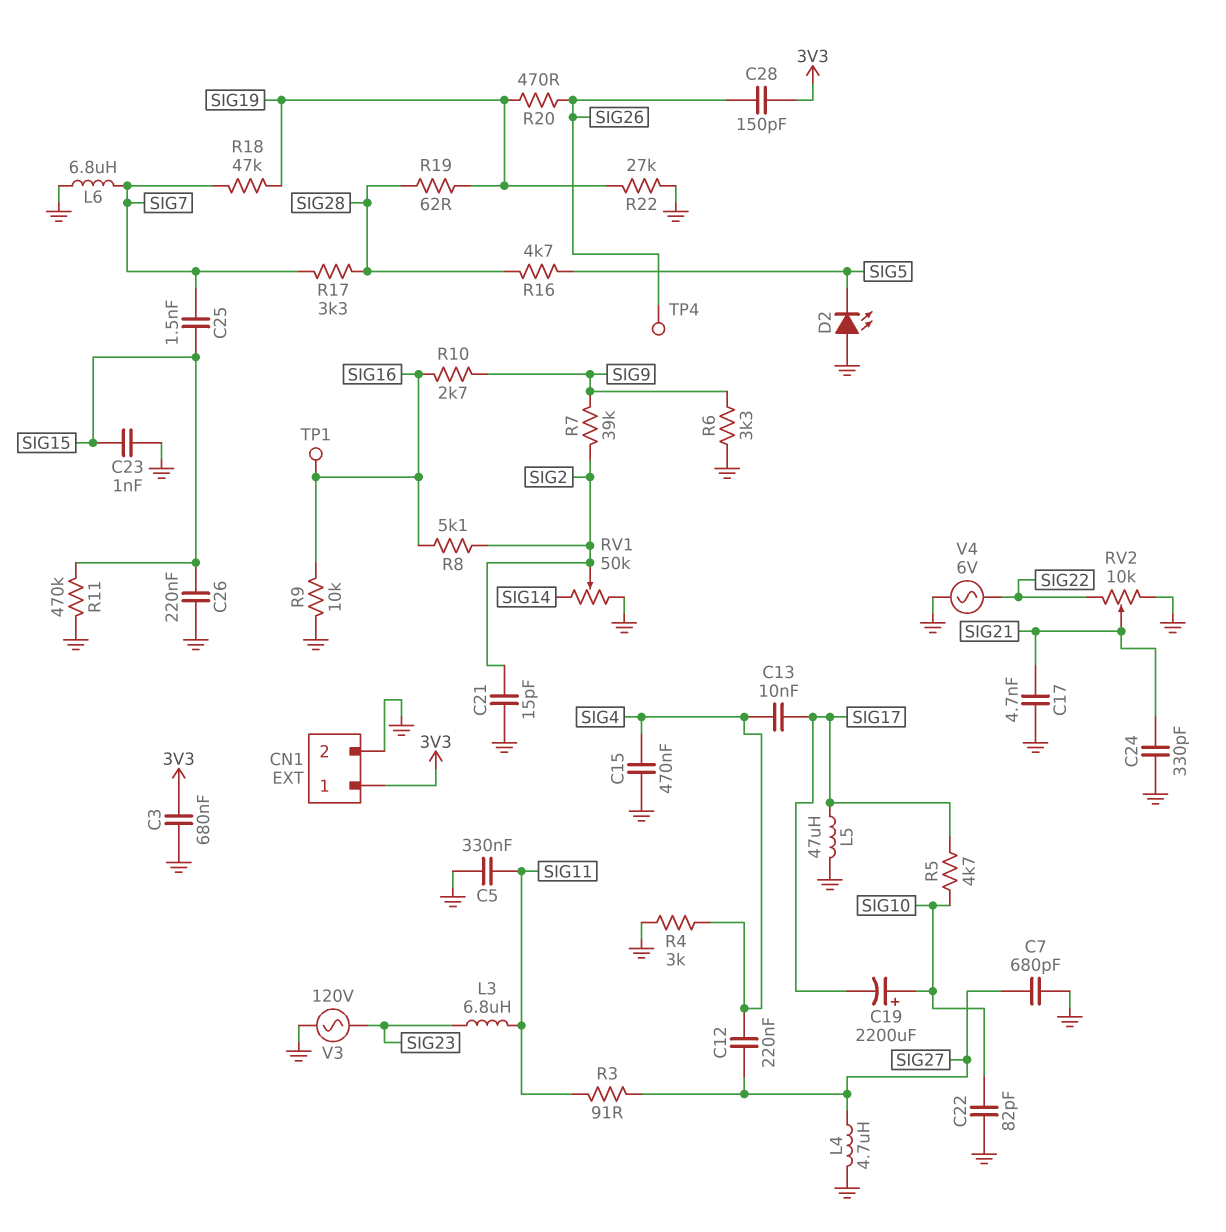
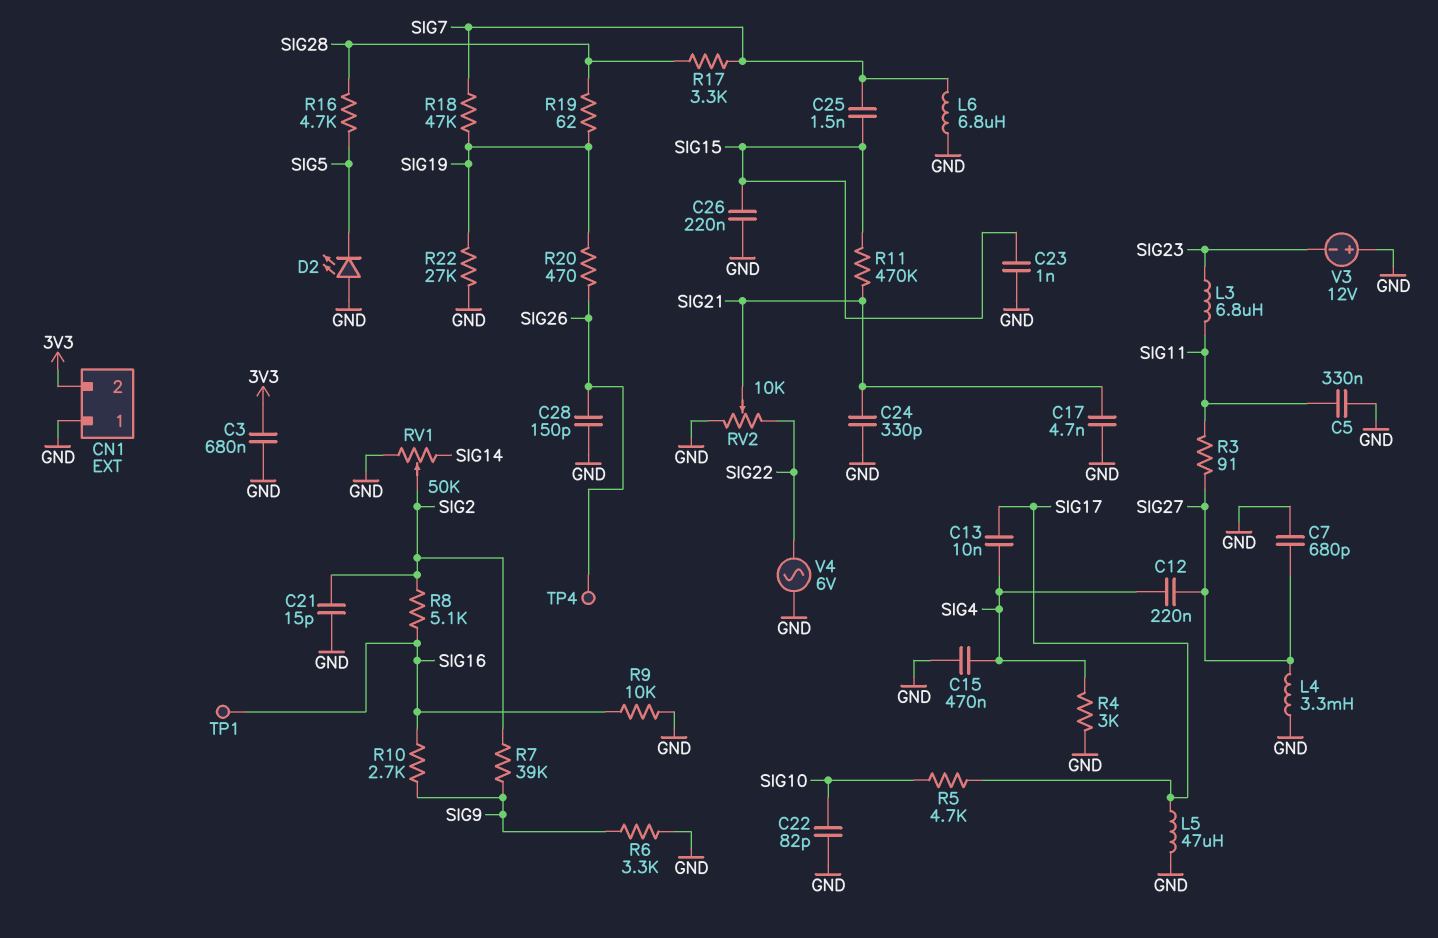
C19: 2200uF (plus SIG10, minus SIG17) -> none
C28: 150pF (3V3, SIG26) -> 150pF (GND, SIG26)
CN1 pin 1: 3V3 -> GND
CN1 pin 2: GND -> 3V3
L4: 4.7uH (GND, SIG27) -> 3.3mH (GND, SIG27)
R11: 470k (GND, SIG15) -> 470k (SIG15, SIG21)
V3: AC 120V (GND, SIG23) -> 12V (plus GND, minus SIG23)

